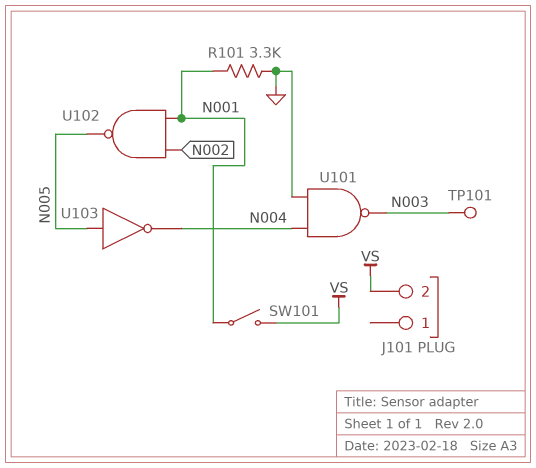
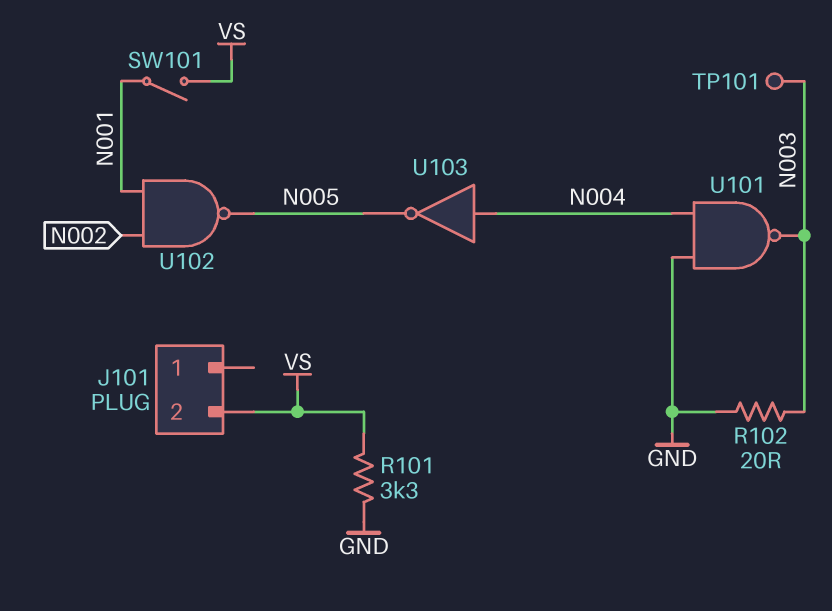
R101: 3.3k (GND, N001) -> 3.3k (GND, VS)
R102: none -> 20 (GND, N003)
U103: NOT (in N005, out N004) -> NOT (in N004, out N005)

